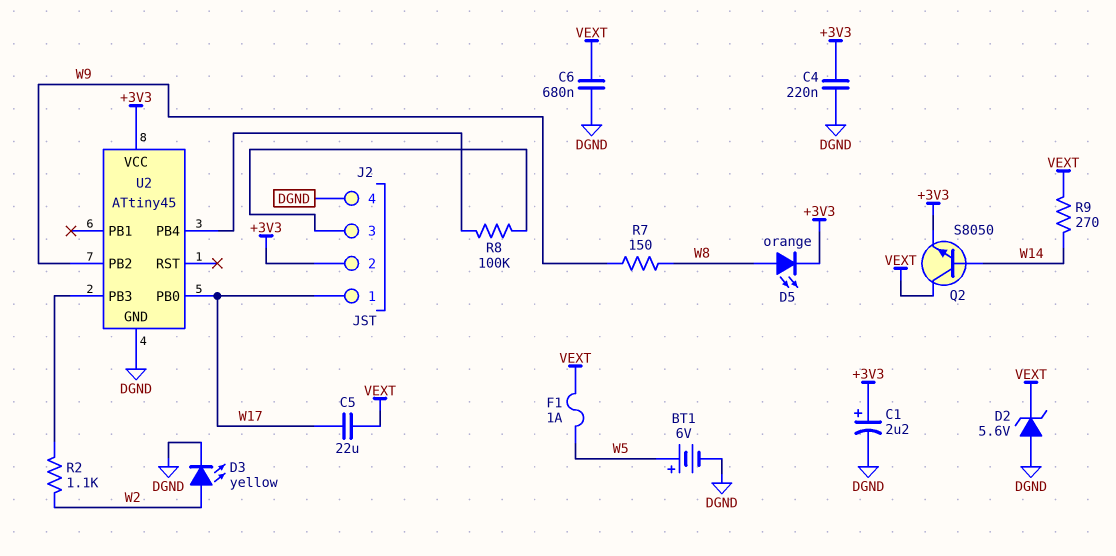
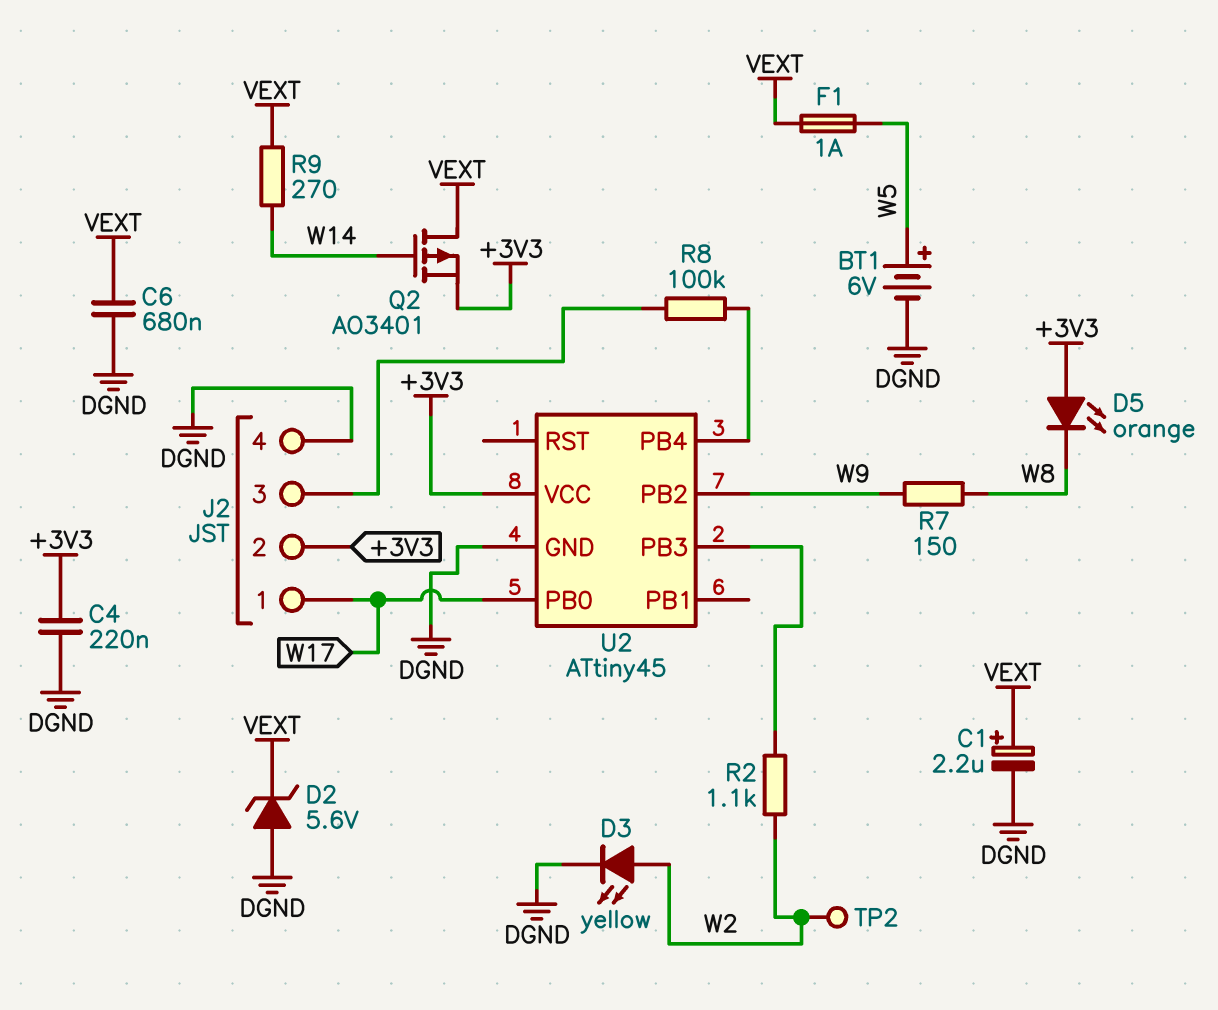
C1: 2.2uF (plus +3V3, minus DGND) -> 2.2uF (plus VEXT, minus DGND)
C5: 22uF (VEXT, W17) -> none
D5: LED orange (A W8, K +3V3) -> LED orange (A +3V3, K W8)
Q2: NPN S8050 (B W14, C VEXT, E +3V3) -> PMOS AO3401 (G W14, D VEXT, S +3V3)
TP2: none -> test point (W2)

